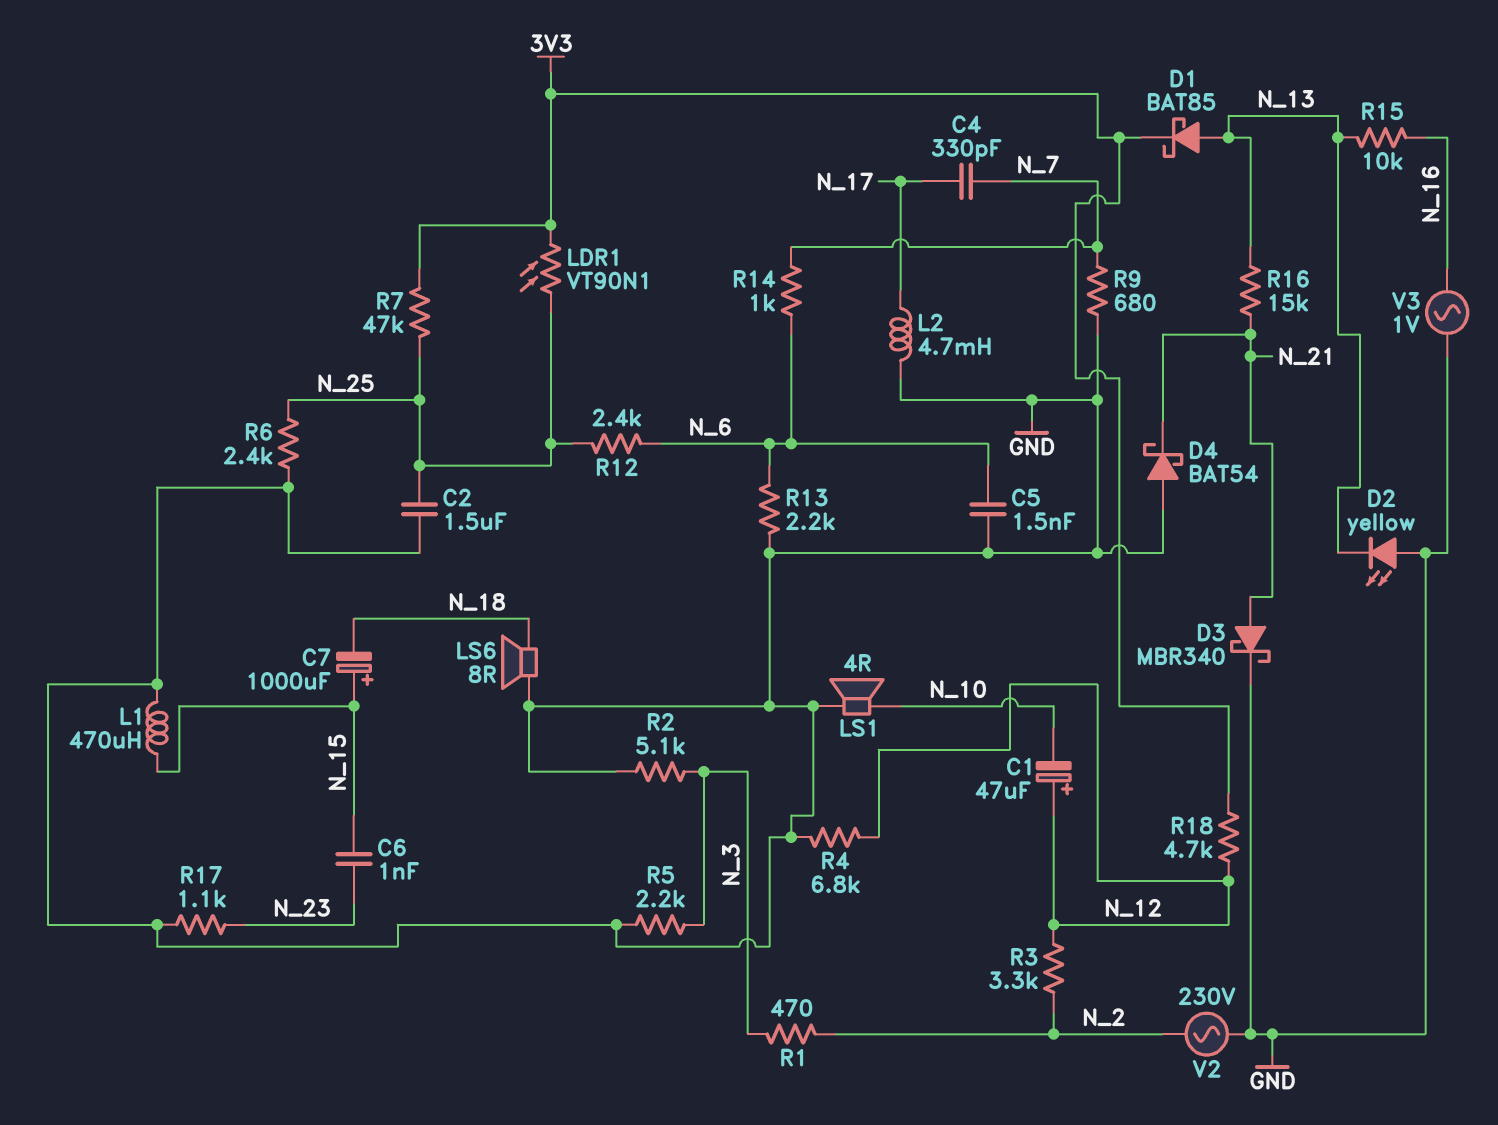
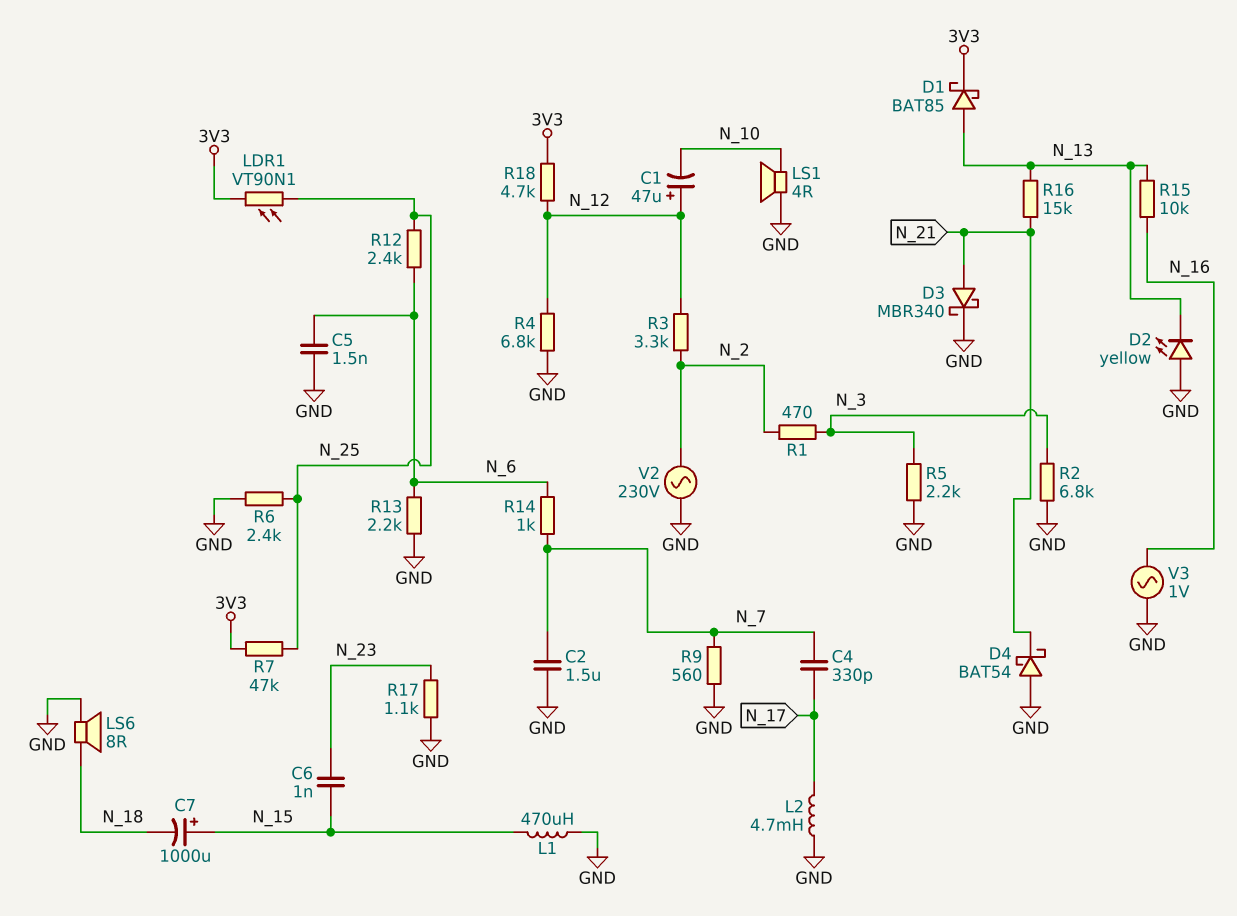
C2: 1.5uF (GND, N_25) -> 1.5uF (GND, N_7)
R2: 5.1k (GND, N_3) -> 6.8k (GND, N_3)
R9: 680 (GND, N_7) -> 560 (GND, N_7)

